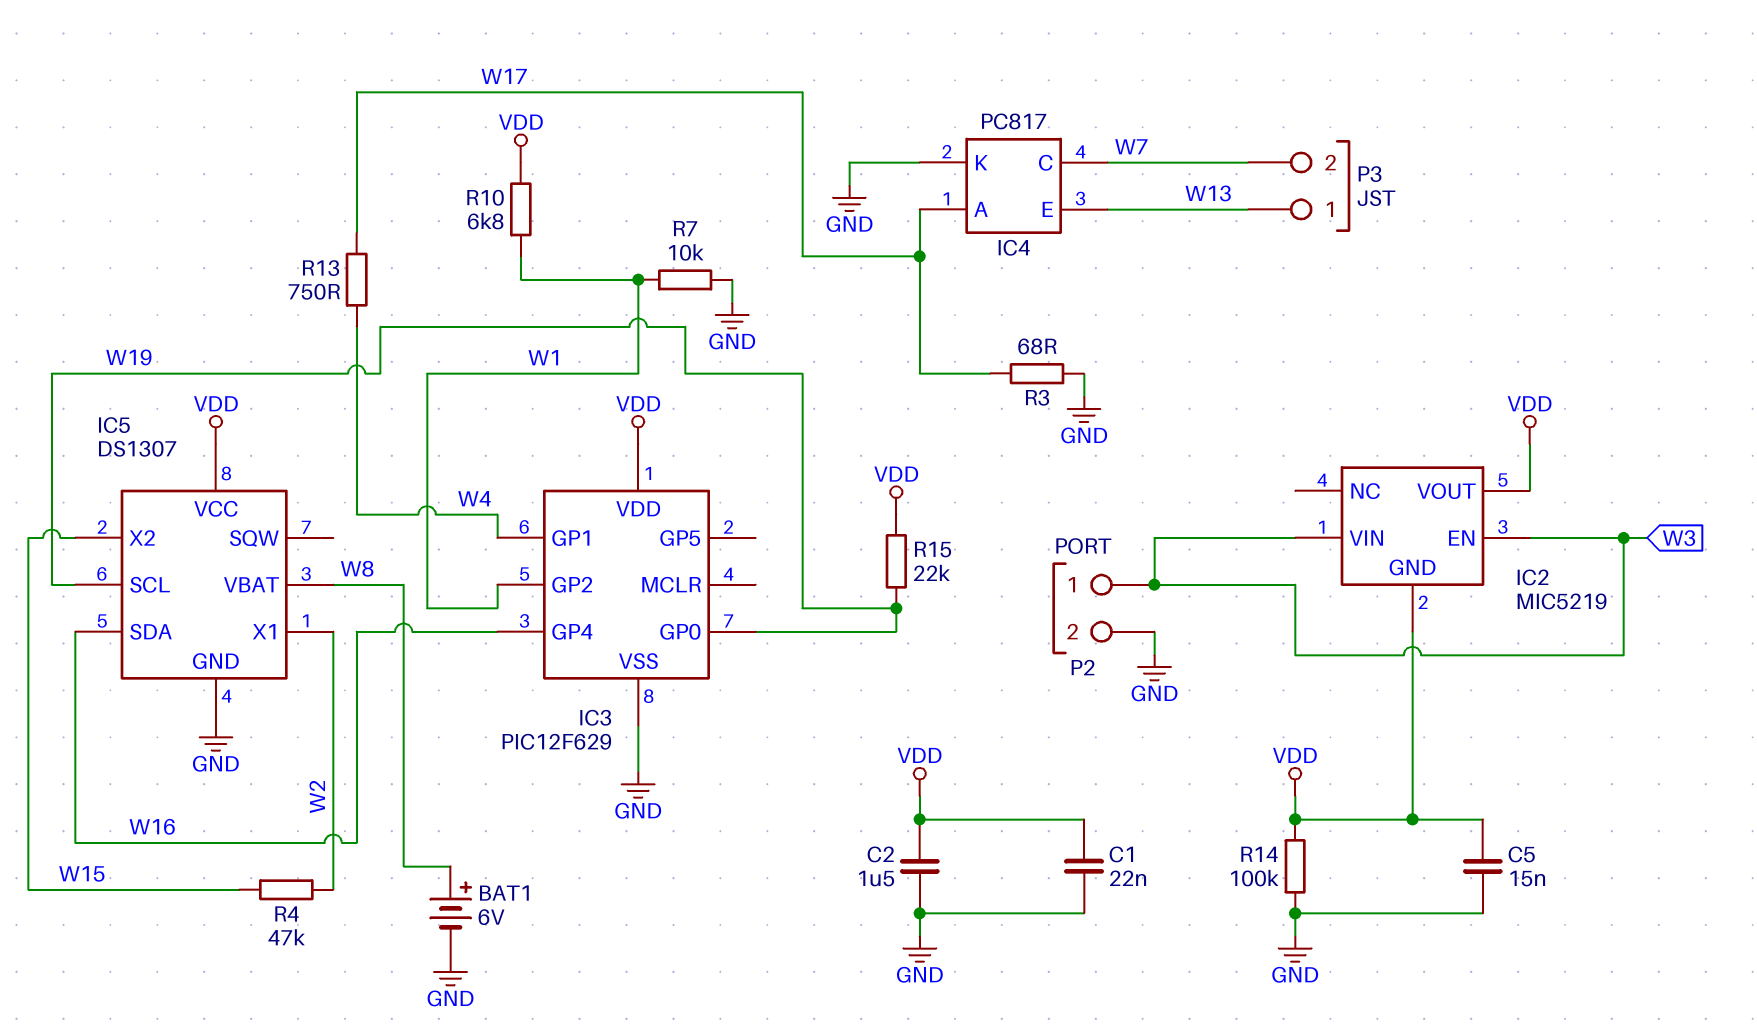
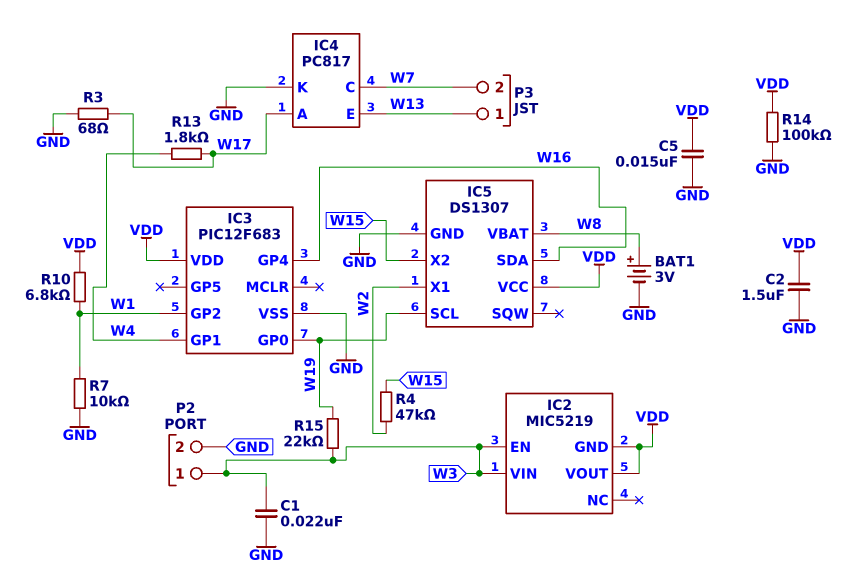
BAT1: 6V (plus W8, minus GND) -> 3V (plus W8, minus GND)
C1: 22nF (GND, VDD) -> 22nF (GND, W3)
IC3: PIC12F629 -> PIC12F683
R13: 750 (W4, W17) -> 1.8k (W4, W17)
R15: 22k (VDD, W19) -> 22k (W3, W19)

